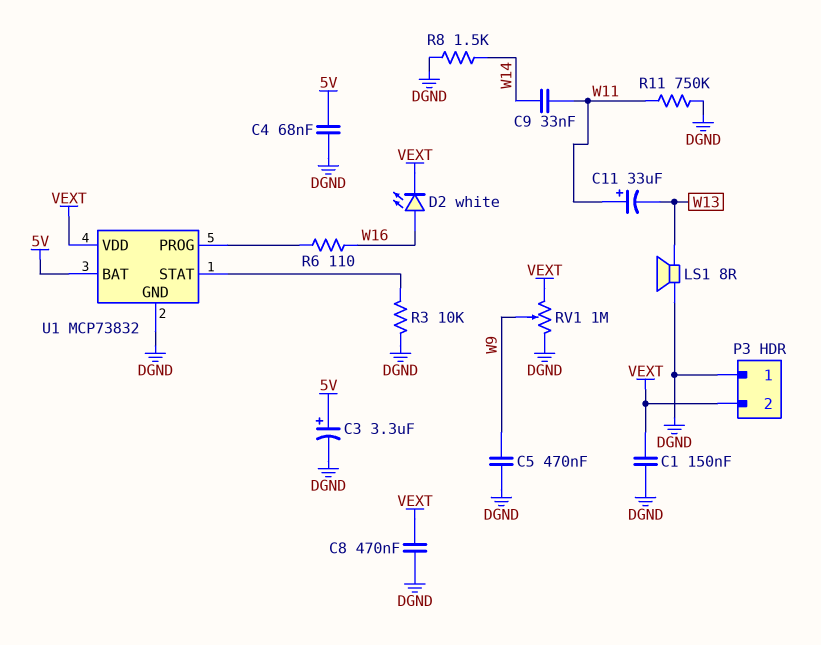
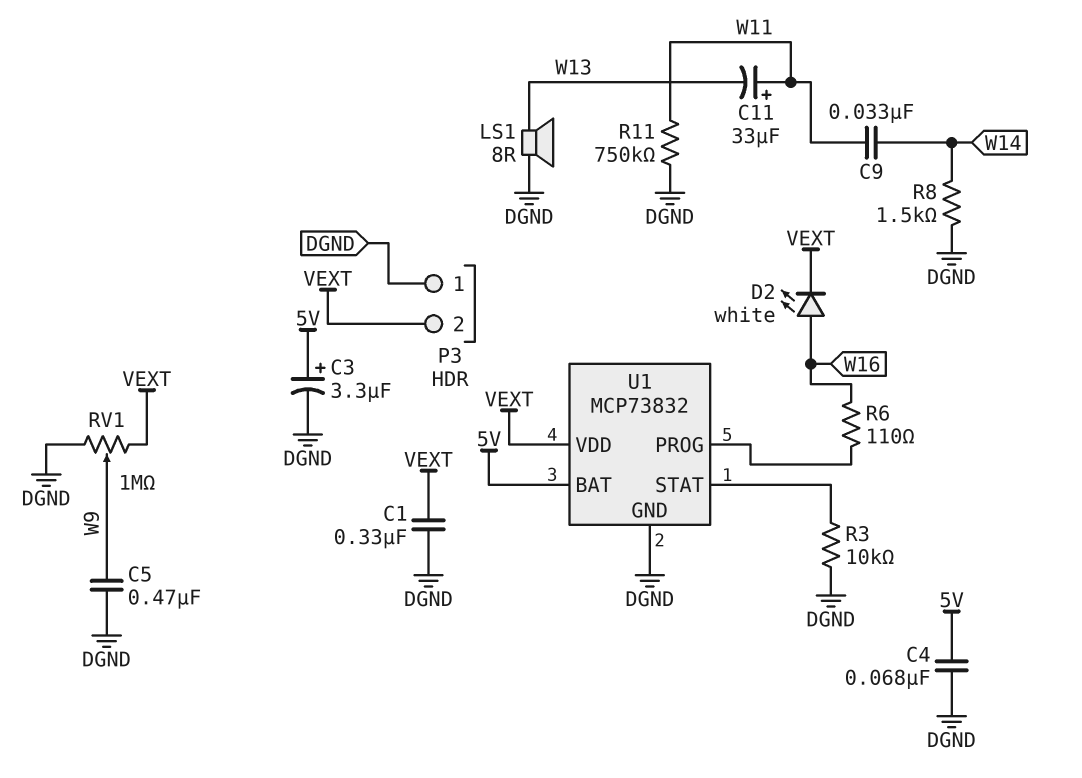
C1: 150nF (DGND, VEXT) -> 330nF (DGND, VEXT)
C8: 470nF (DGND, VEXT) -> none

